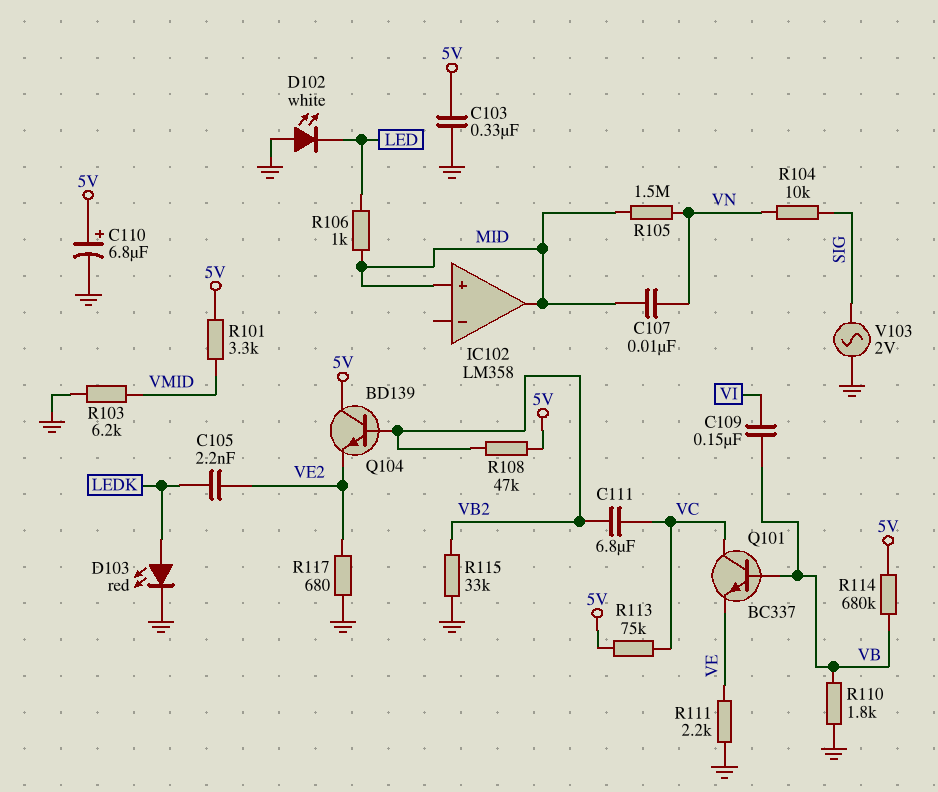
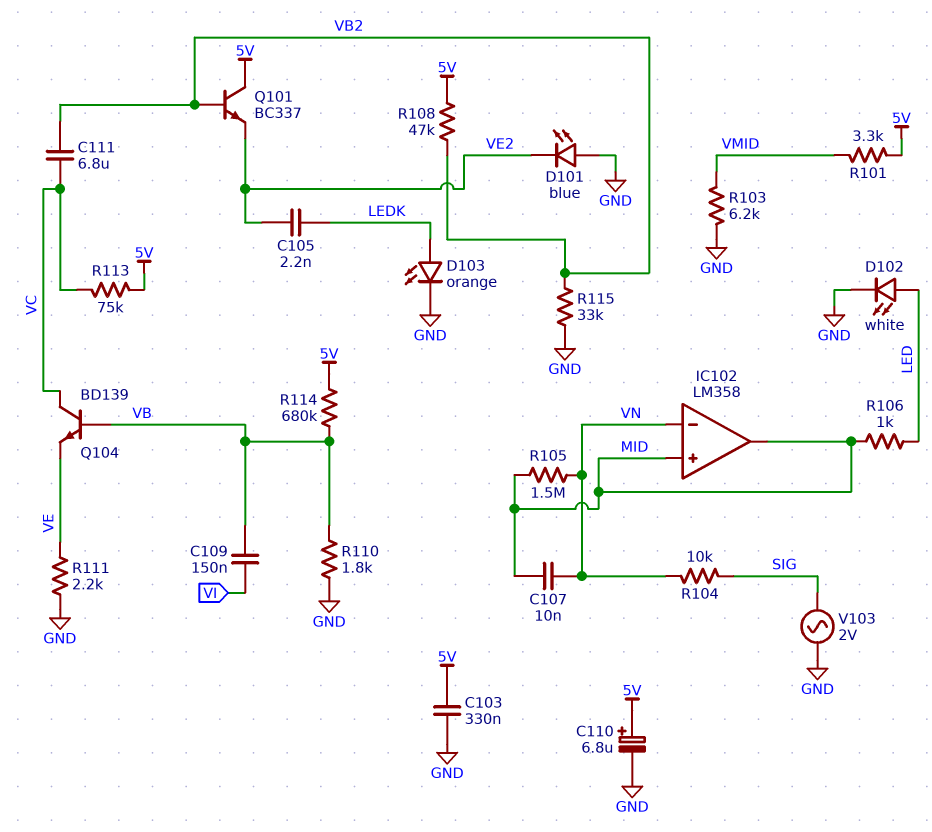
D101: none -> LED blue (A GND, K VE2)
D102: LED white (A GND, K LED) -> LED white (A LED, K GND)
D103: LED red (A LEDK, K GND) -> LED orange (A LEDK, K GND)
IC102 pin in-: none -> VN
Q101: NPN BC337 (B VB, C VC, E VE) -> NPN BC337 (B VB2, C 5V, E VE2)
Q104: NPN BD139 (B VB2, C 5V, E VE2) -> NPN BD139 (B VB, C VC, E VE)
R117: 680 (GND, VE2) -> none

